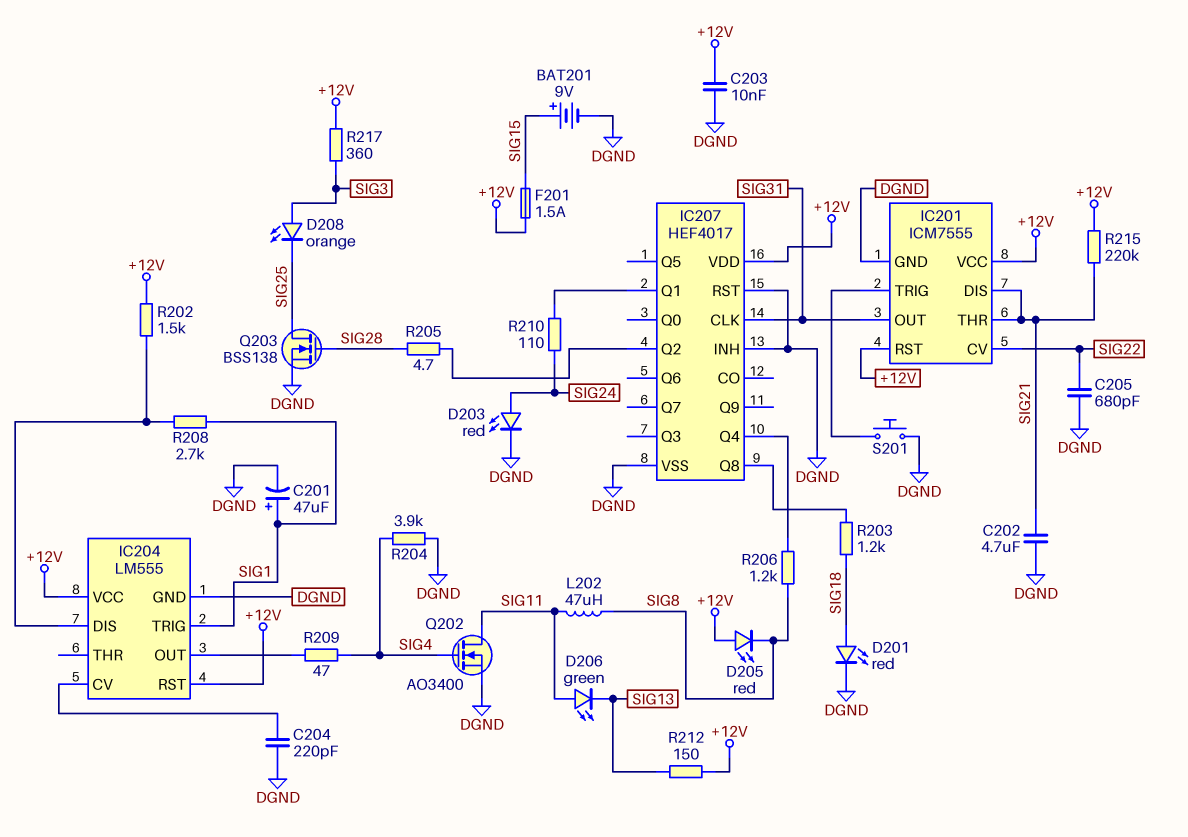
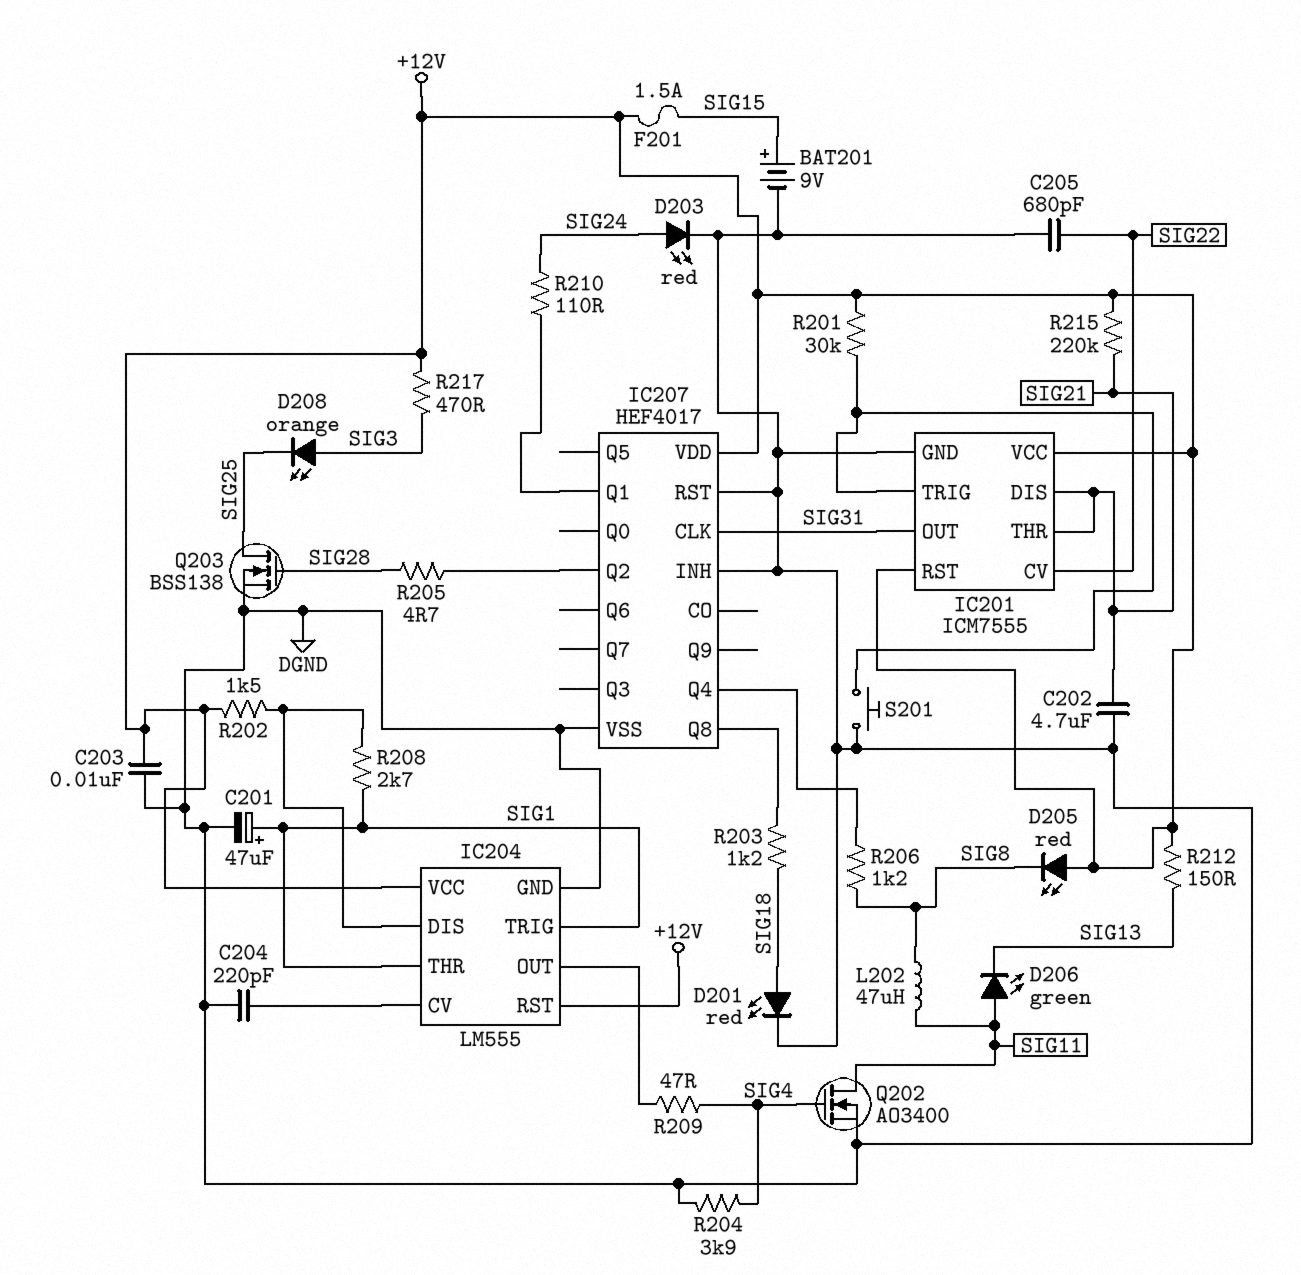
IC204 pin THR: none -> SIG1
R201: none -> 30k (+12V, IC201/TRIG)
R217: 360 (+12V, SIG3) -> 470 (+12V, SIG3)

